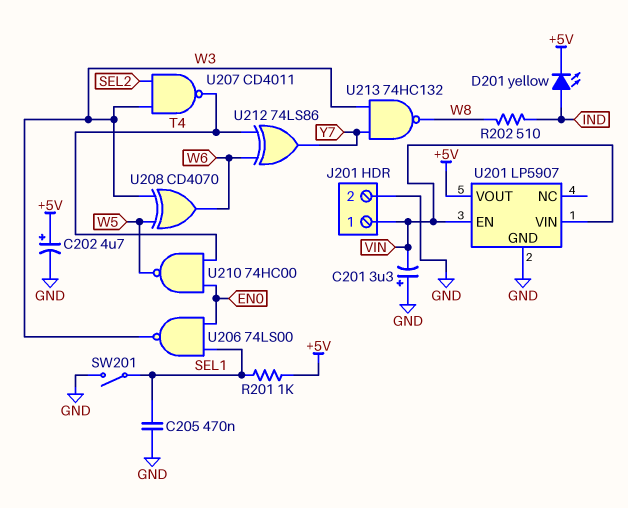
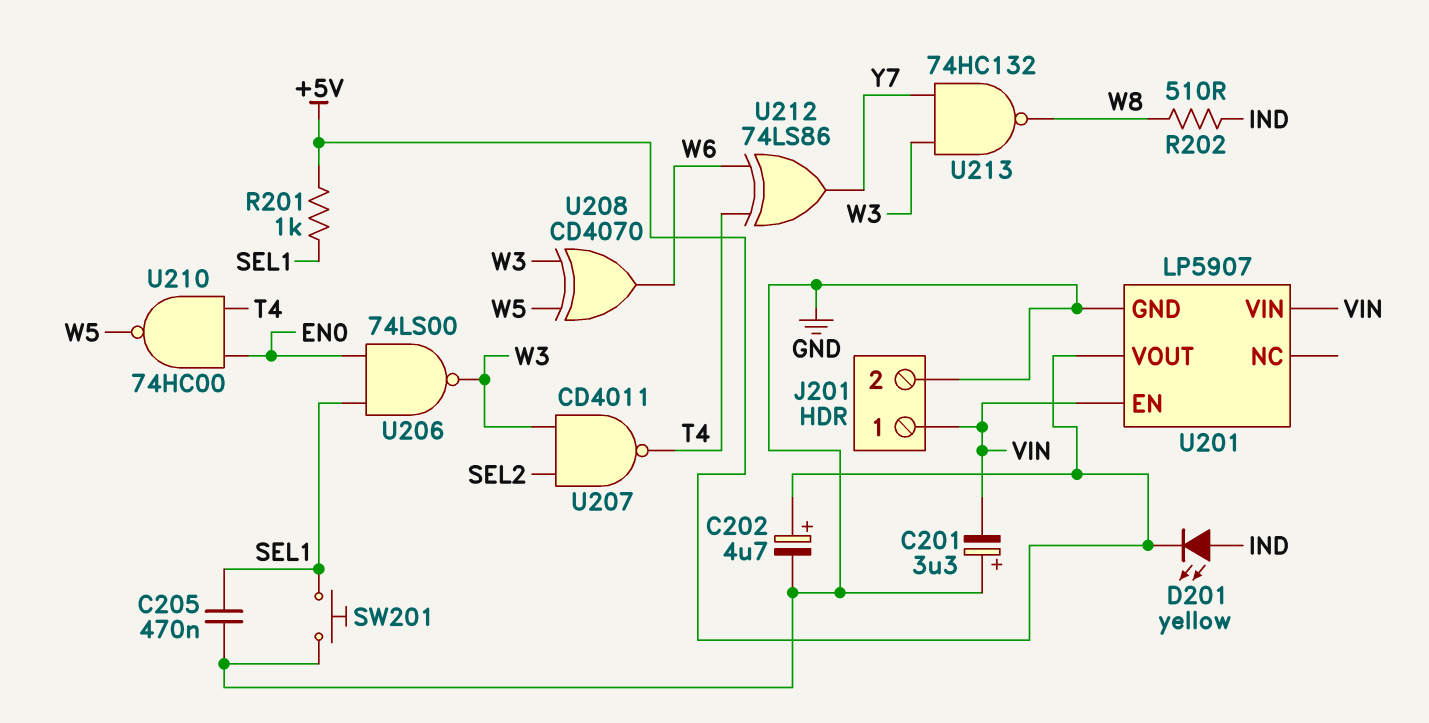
SW201: switch (GND, SEL1) -> button (GND, SEL1)

